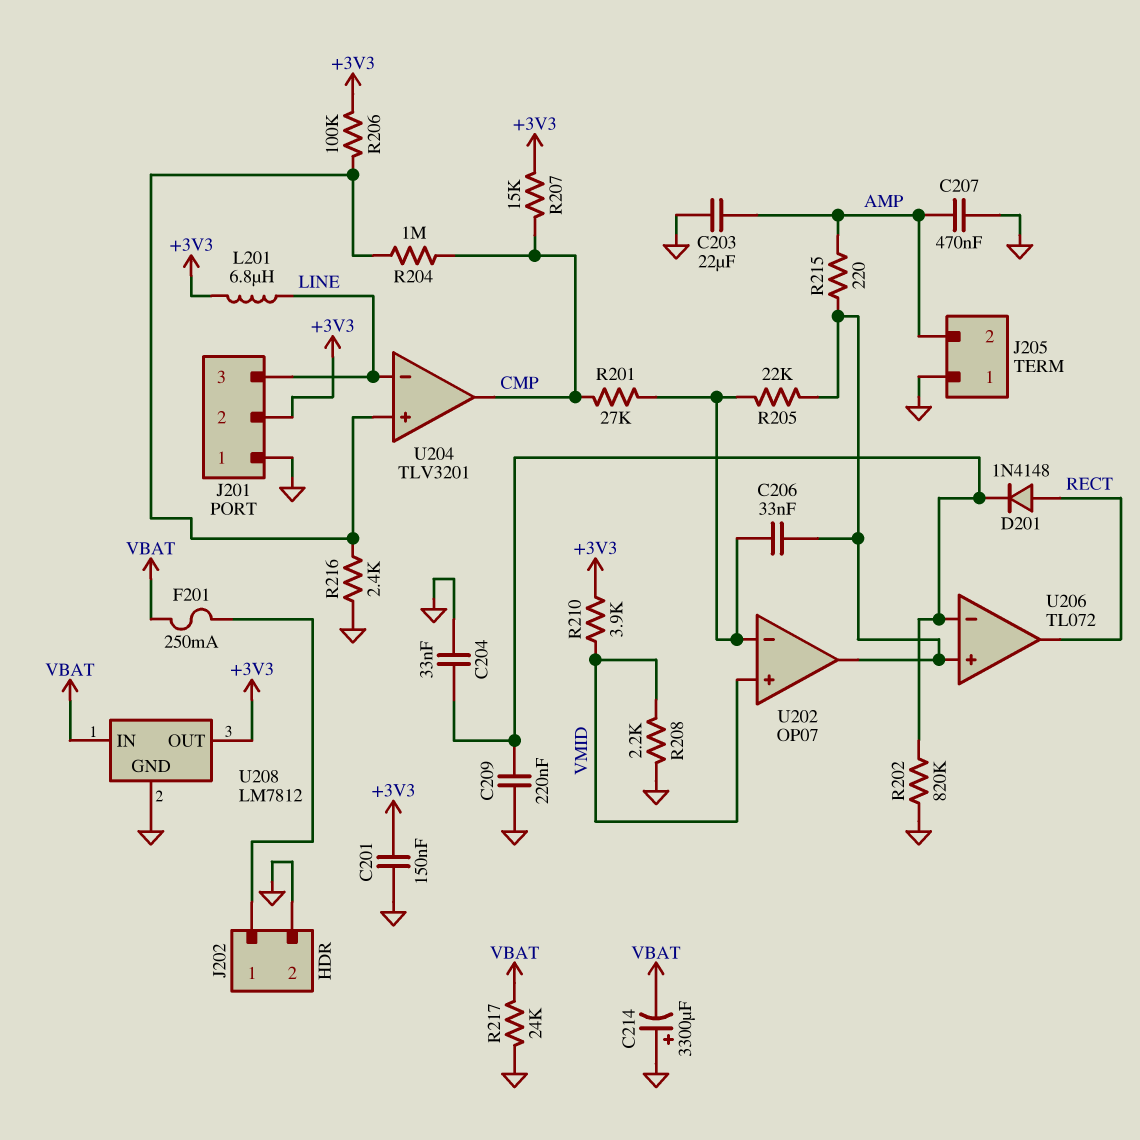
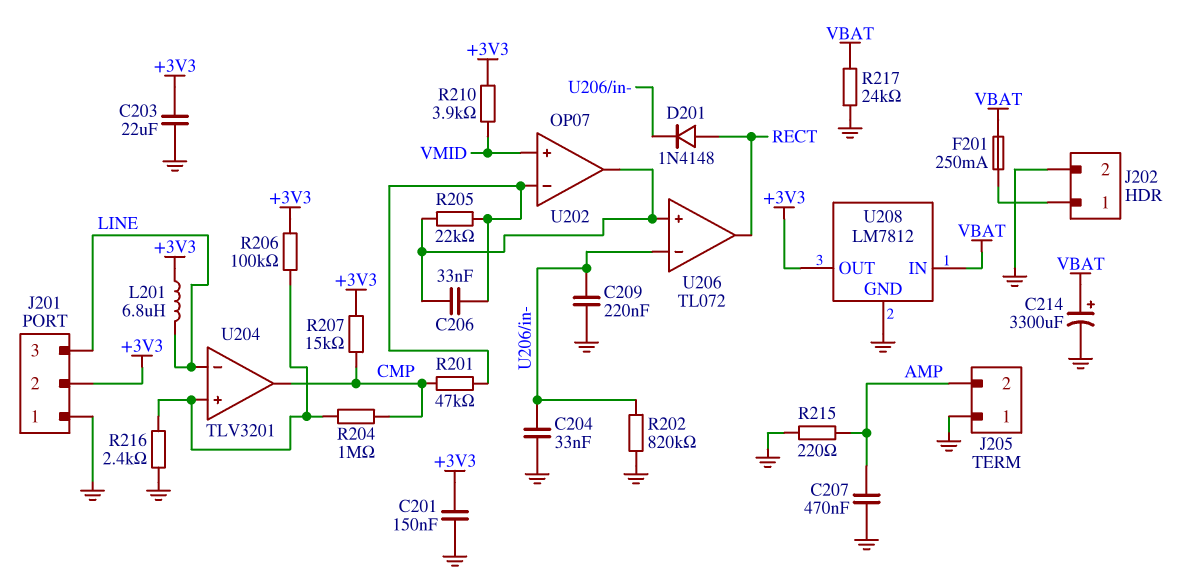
C203: 22uF (AMP, GND) -> 22uF (+3V3, GND)
C214: 3300uF (plus GND, minus VBAT) -> 3300uF (plus VBAT, minus GND)
R201: 27k (CMP, U202/in-) -> 47k (CMP, U202/in-)
R208: 2.2k (GND, VMID) -> none
R215: 220 (AMP, U202/out) -> 220 (AMP, GND)

